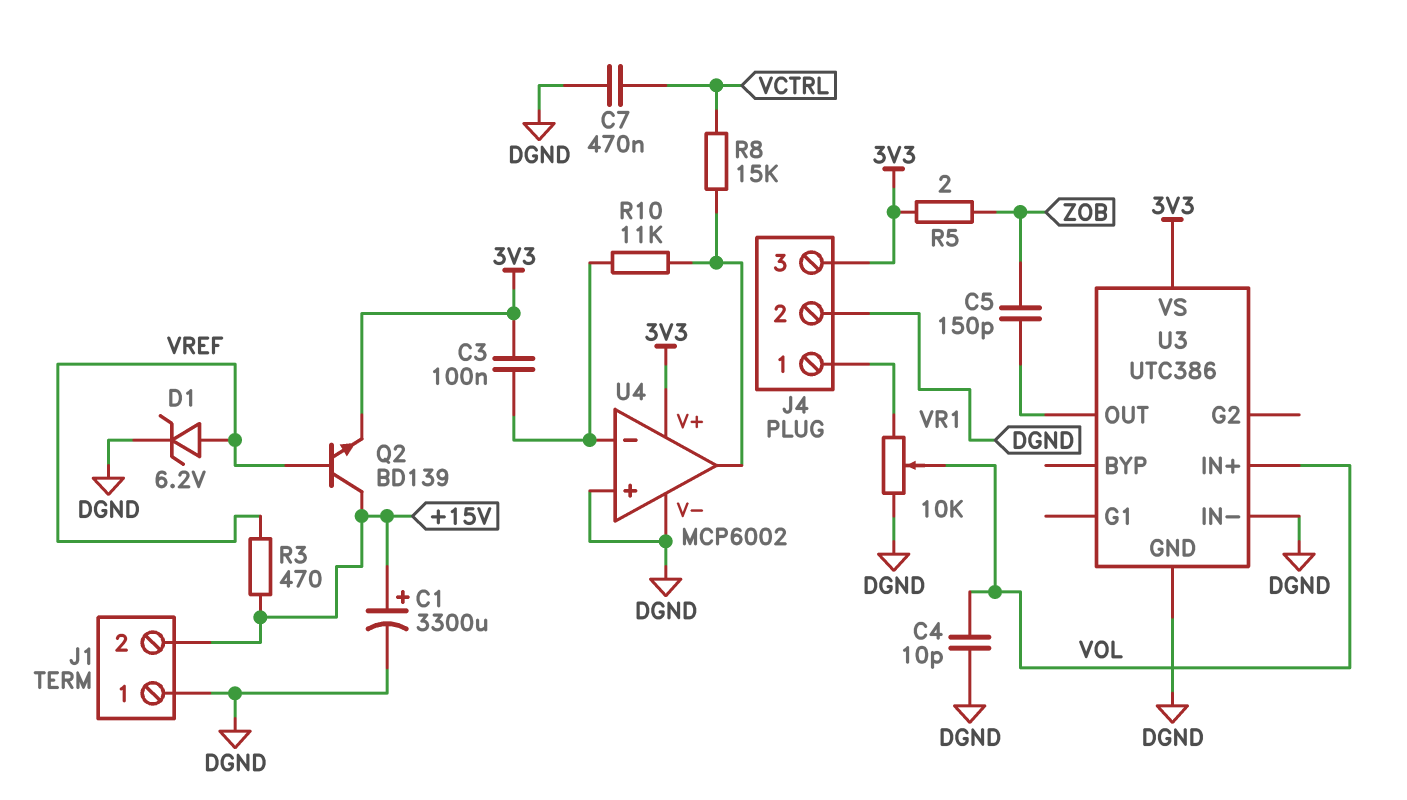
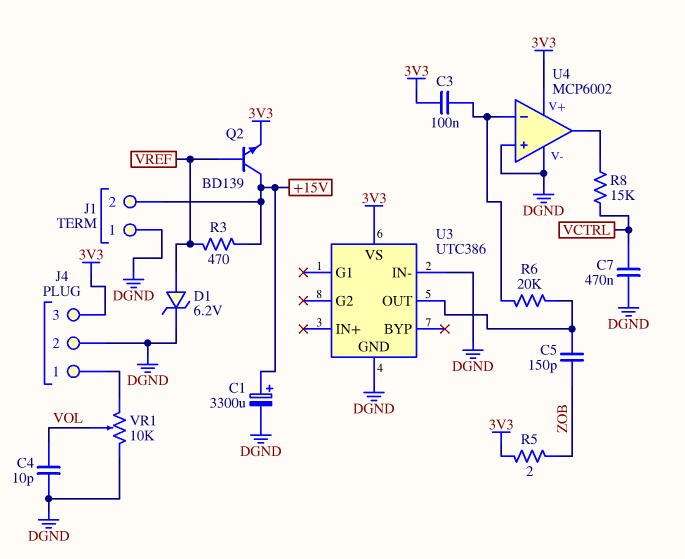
R6: none -> 20k (U3/OUT, U4/in-)
R10: 11k (U4/in-, U4/out) -> none
U3 pin IN+: VOL -> none

